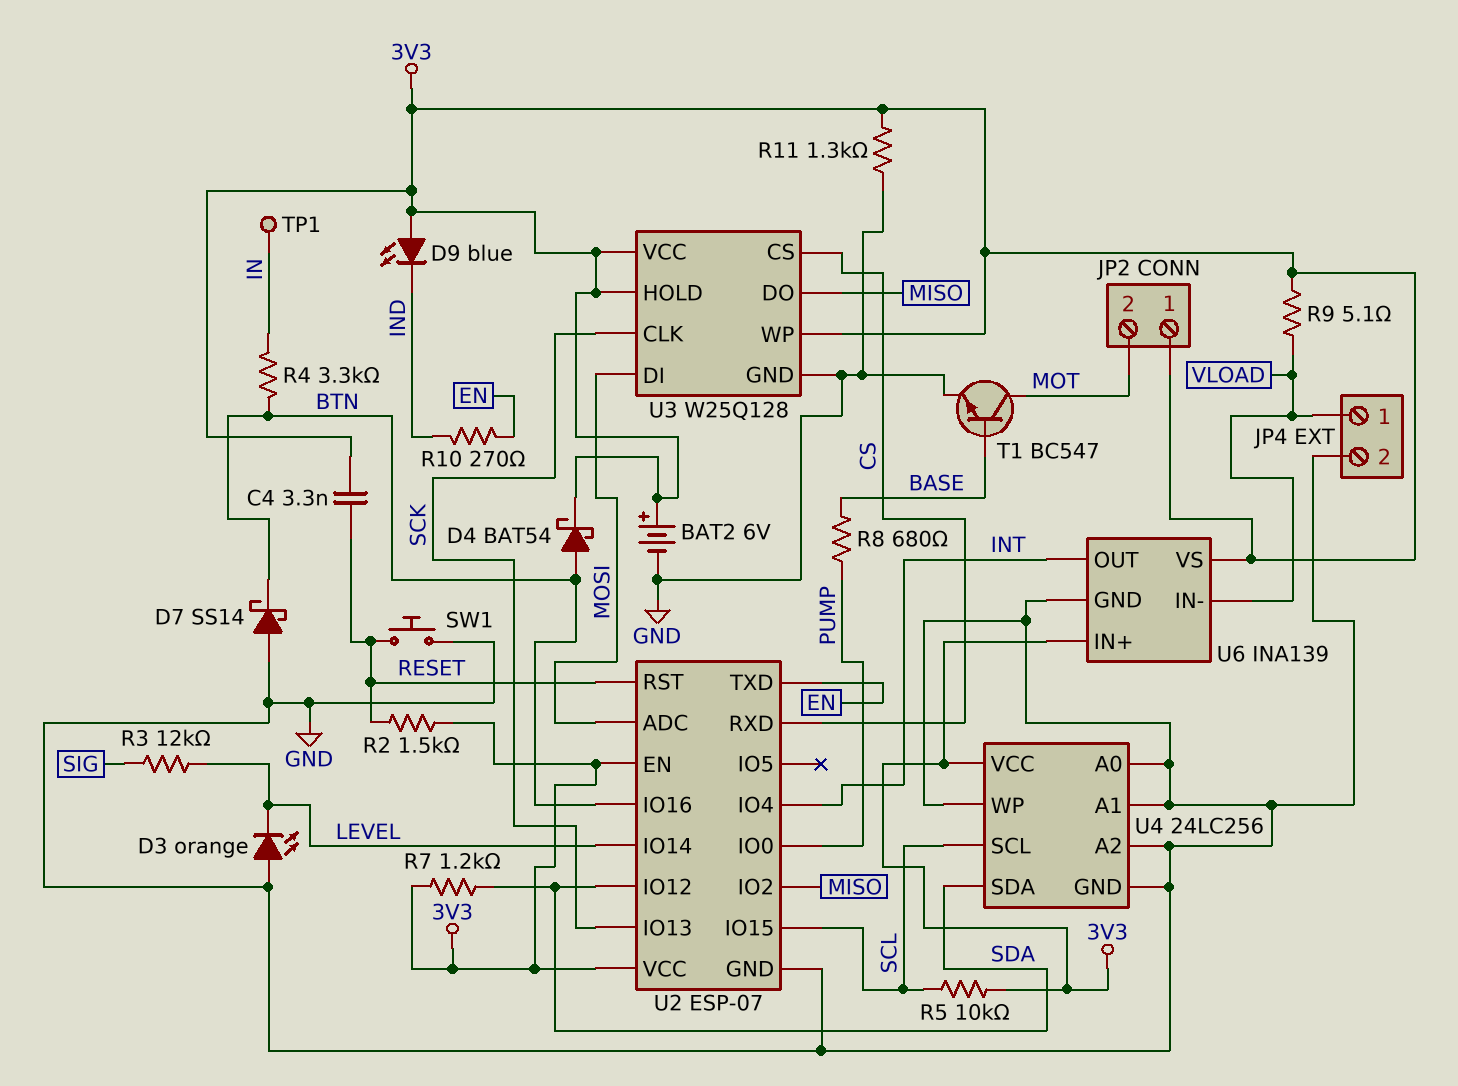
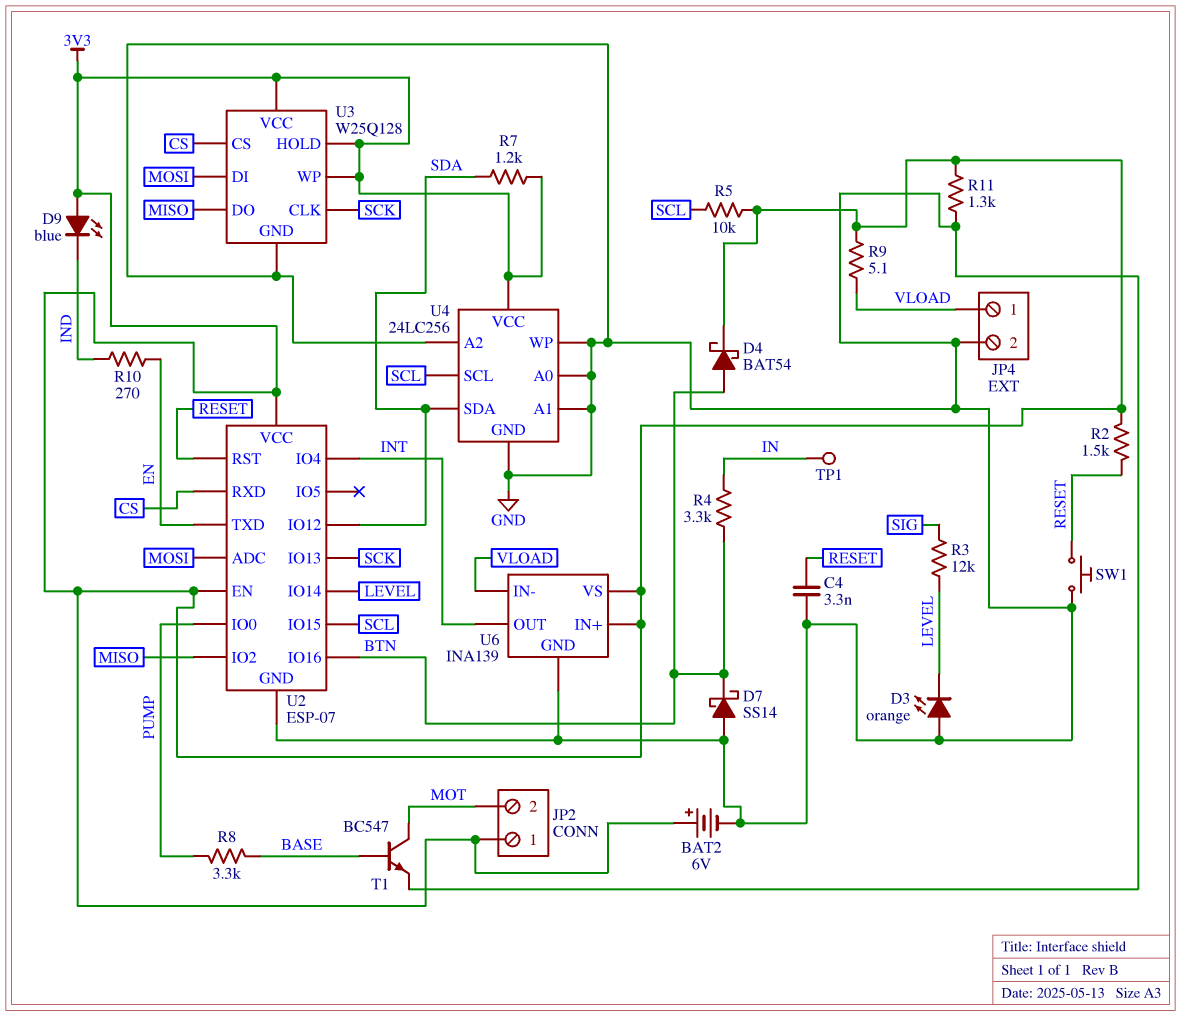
C4: 3.3nF (3V3, RESET) -> 3.3nF (GND, RESET)
R8: 680 (BASE, PUMP) -> 3.3k (BASE, PUMP)

